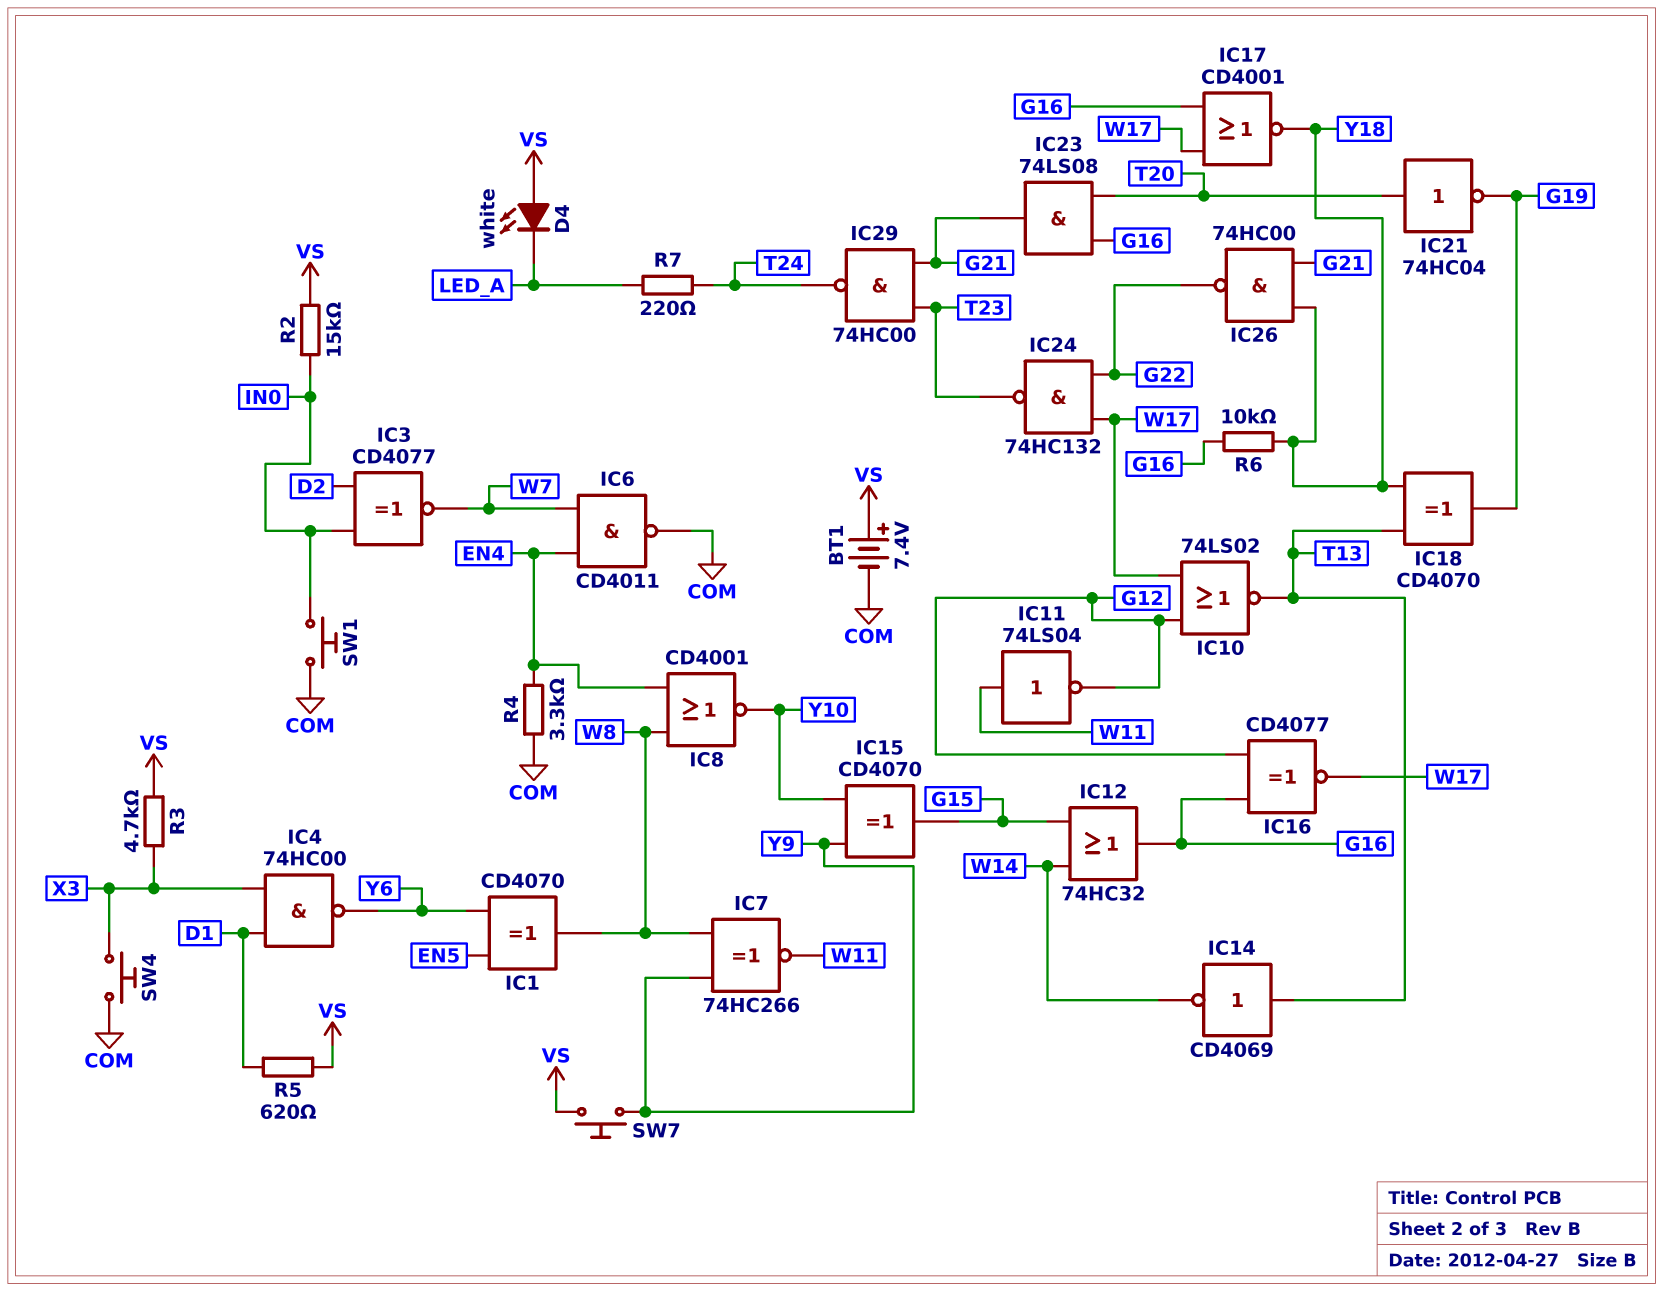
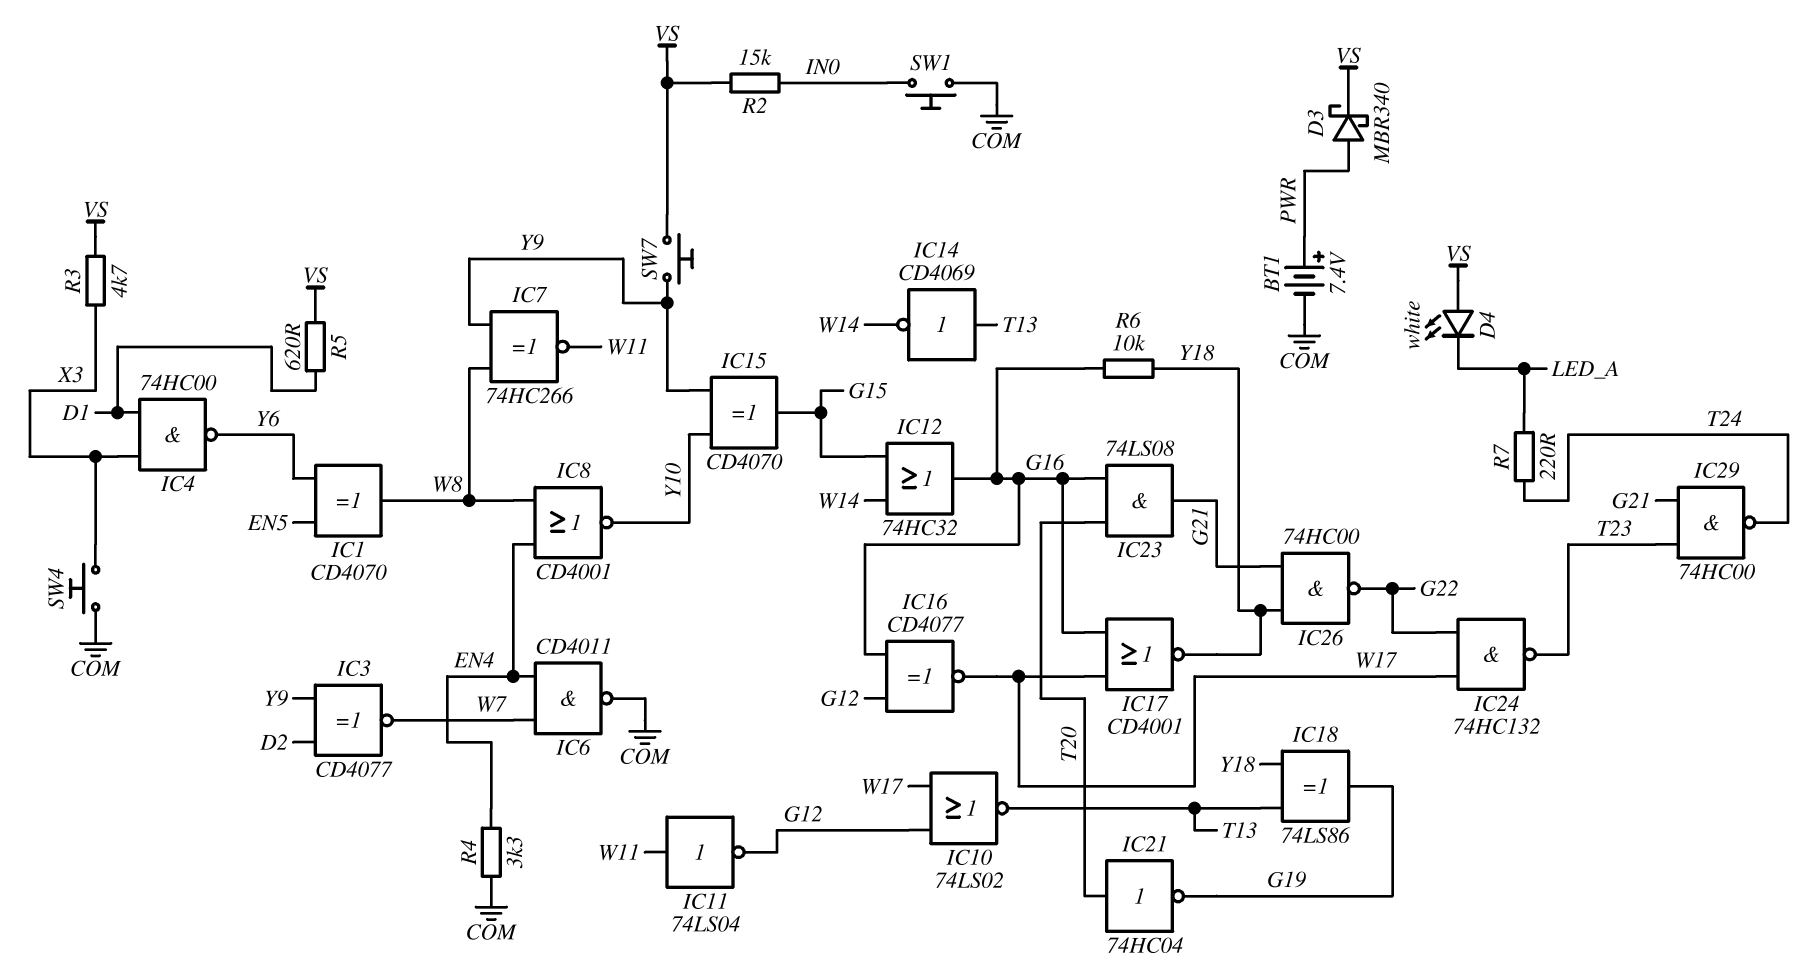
BT1: 7.4V (plus VS, minus COM) -> 7.4V (plus PWR, minus COM)
D3: none -> schottky MBR340 (A PWR, K VS)
IC3: XNOR CD4077 (in D2, in IN0, out W7) -> XNOR CD4077 (in D2, in Y9, out W7)
IC18: XOR CD4070 (in T13, in Y18, out G19) -> XOR 74LS86 (in T13, in Y18, out G19)

